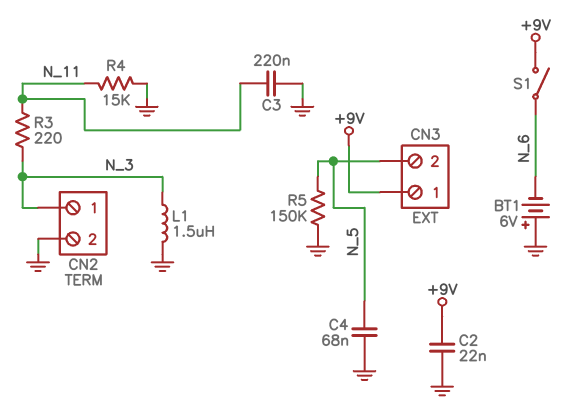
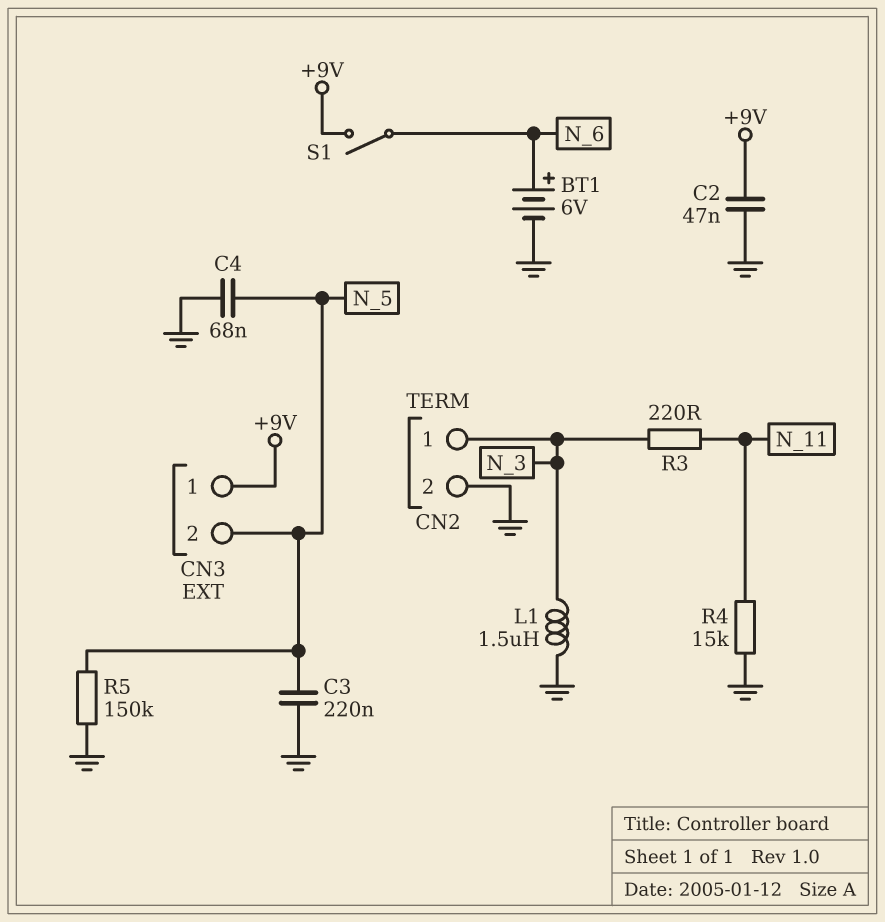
BT1: 6V (plus GND, minus N_6) -> 6V (plus N_6, minus GND)
C2: 22nF (+9V, GND) -> 47nF (+9V, GND)
C3: 220nF (GND, N_11) -> 220nF (GND, N_5)

